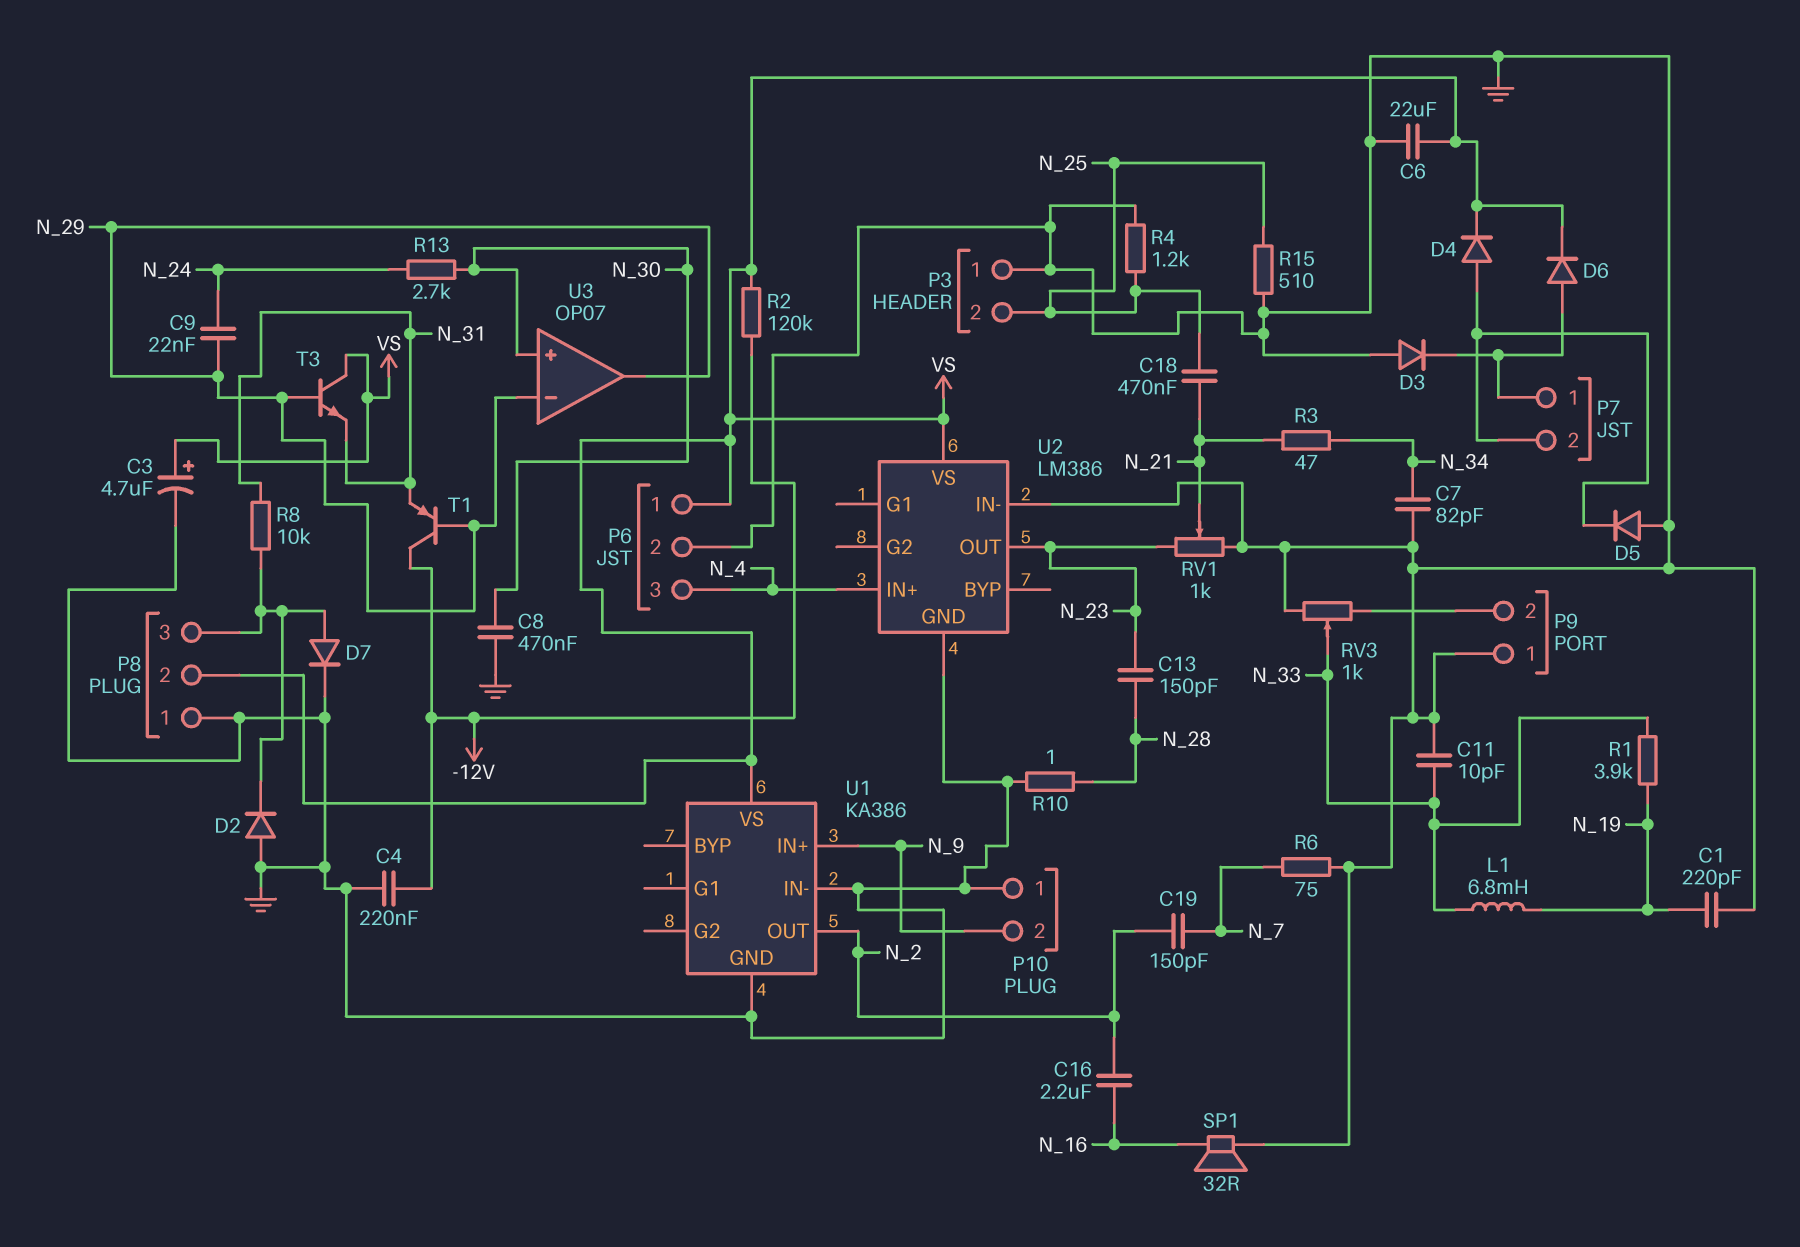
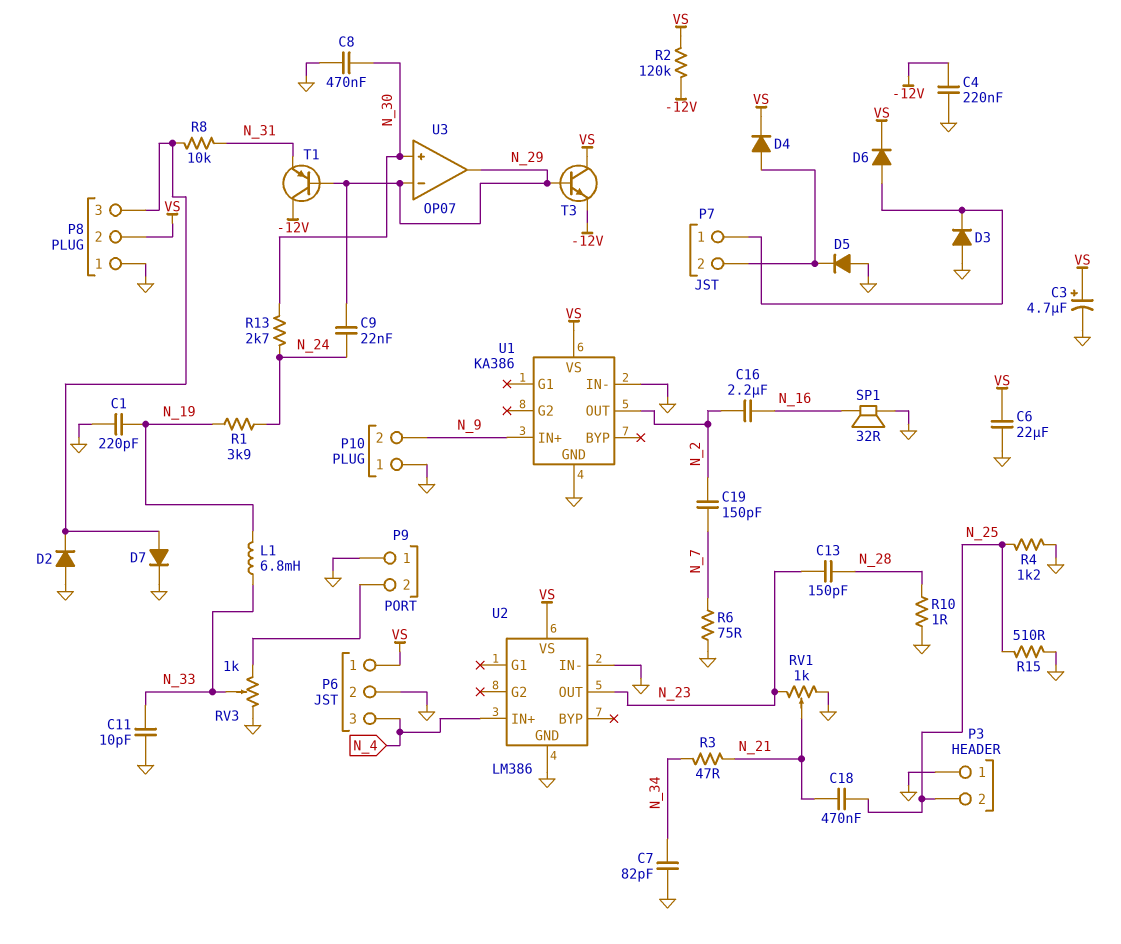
R1: 3.9k (N_19, N_33) -> 3.9k (N_19, N_24)
T3: NPN (B N_29, C VS, E N_31) -> NPN (B N_29, C VS, E -12V)

